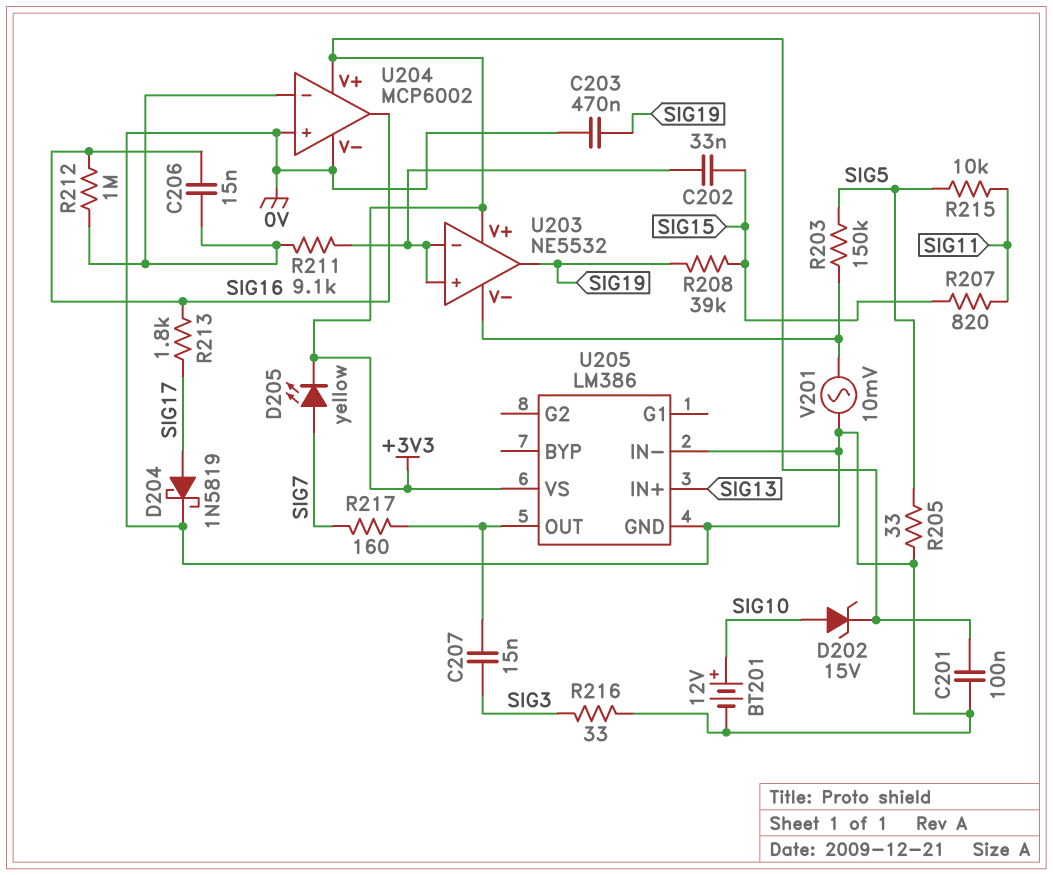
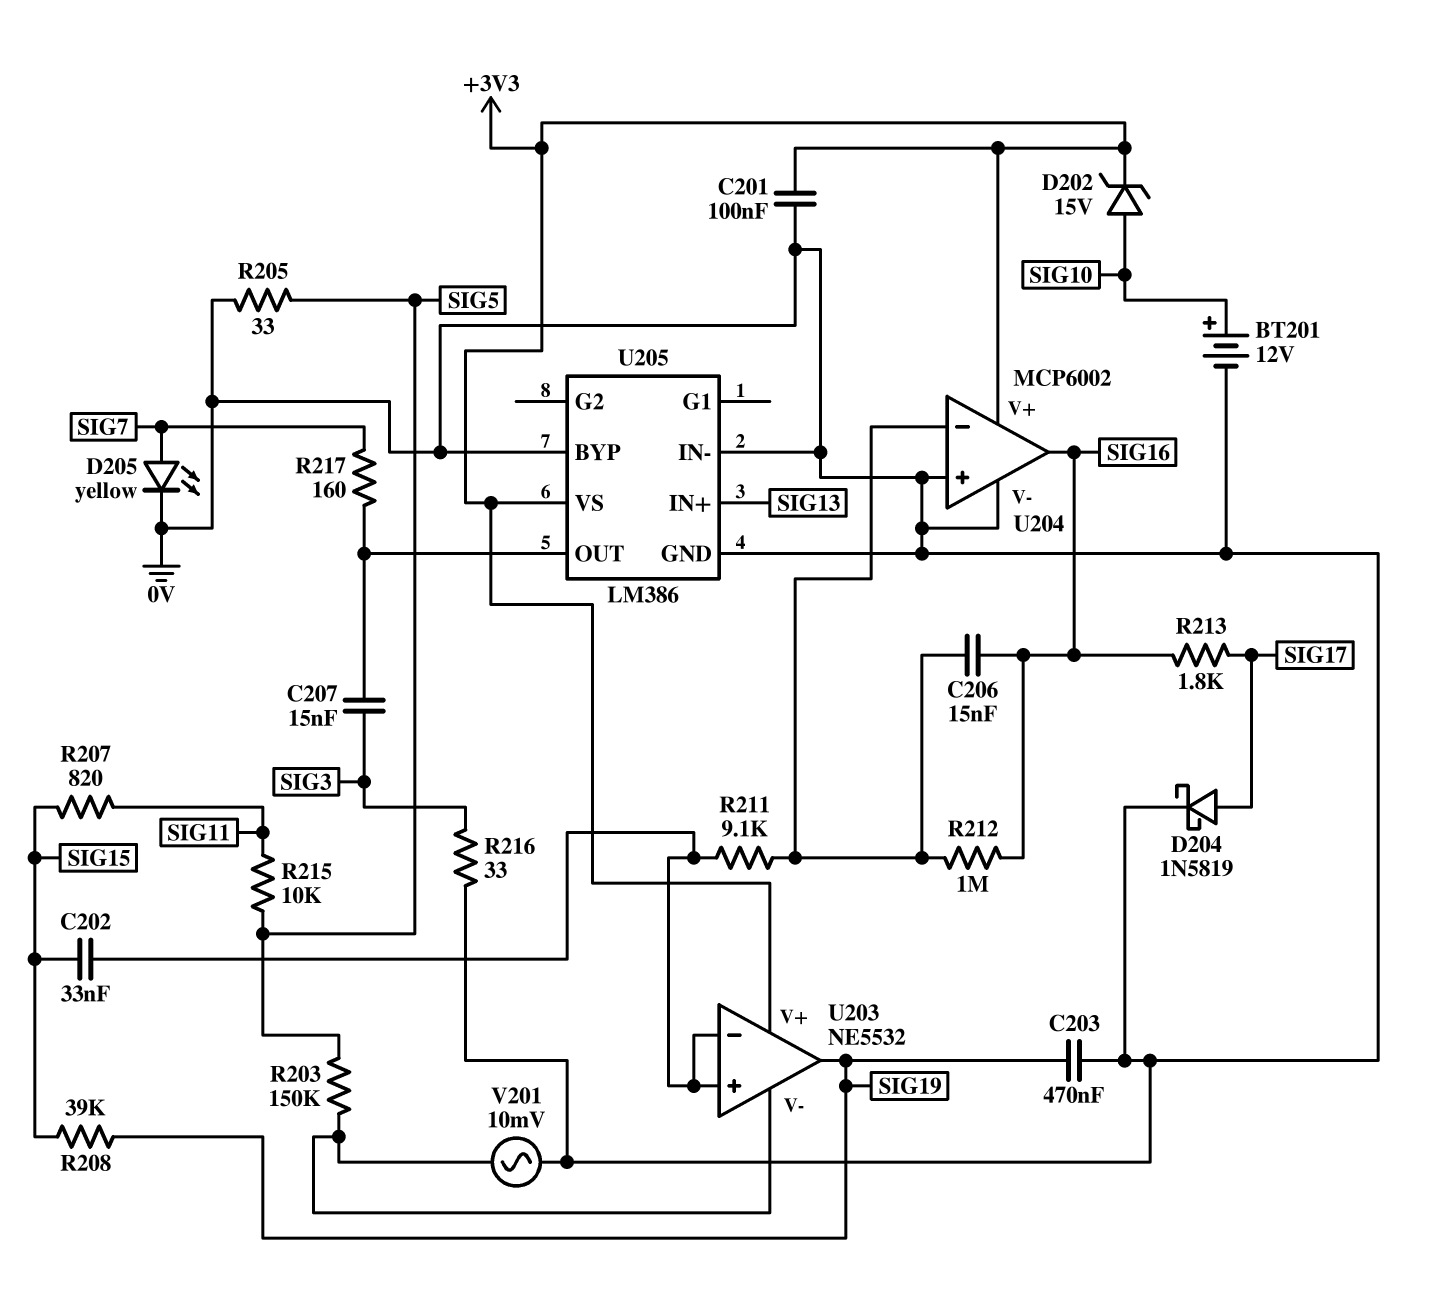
D205: LED yellow (A SIG7, K +3V3) -> LED yellow (A SIG7, K 0V)
U205 pin BYP: none -> 0V

